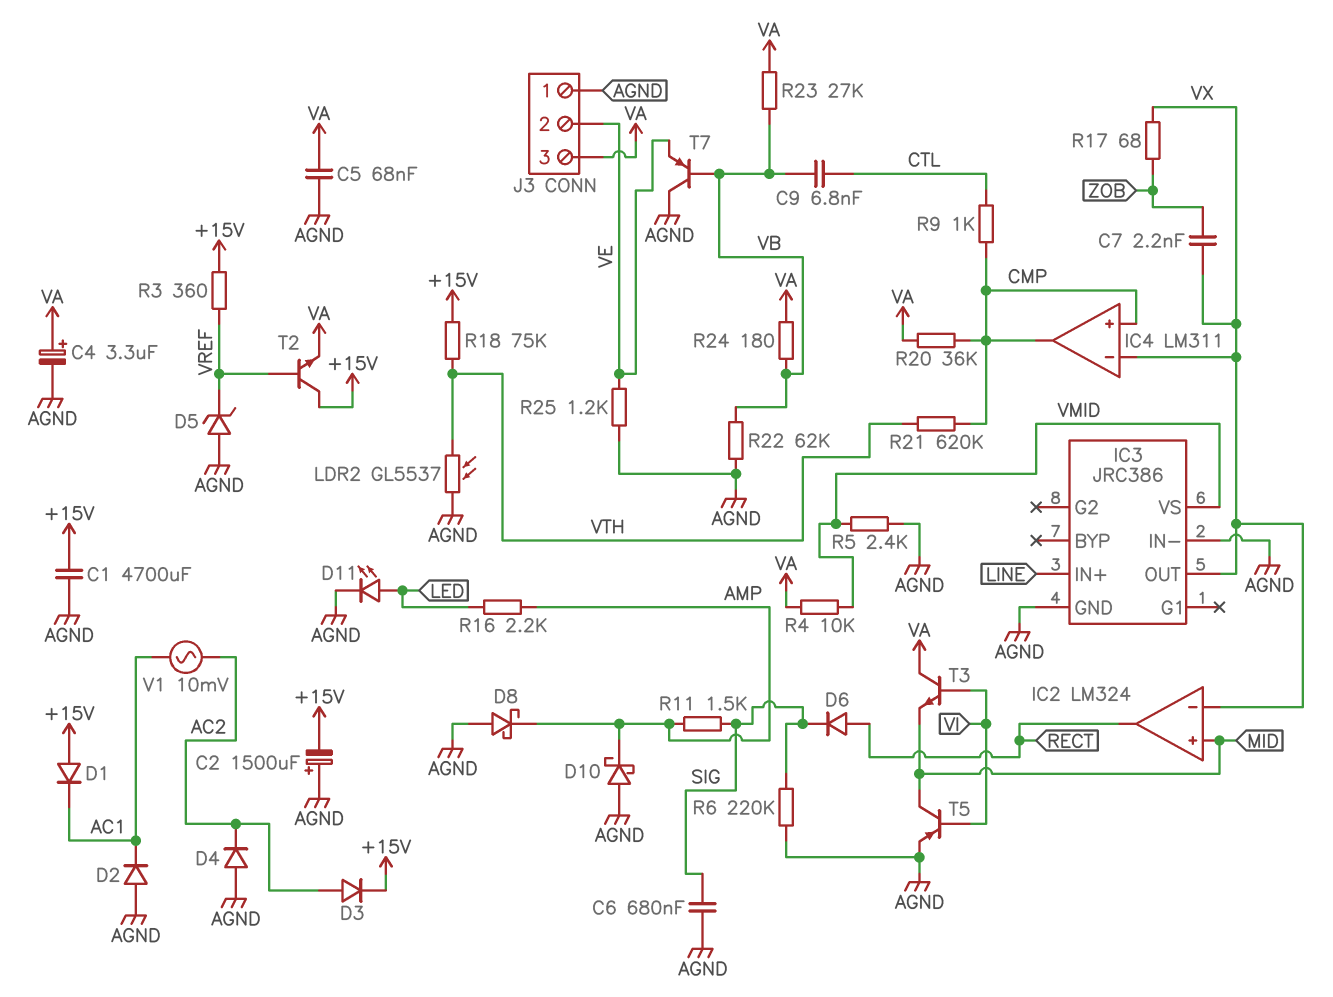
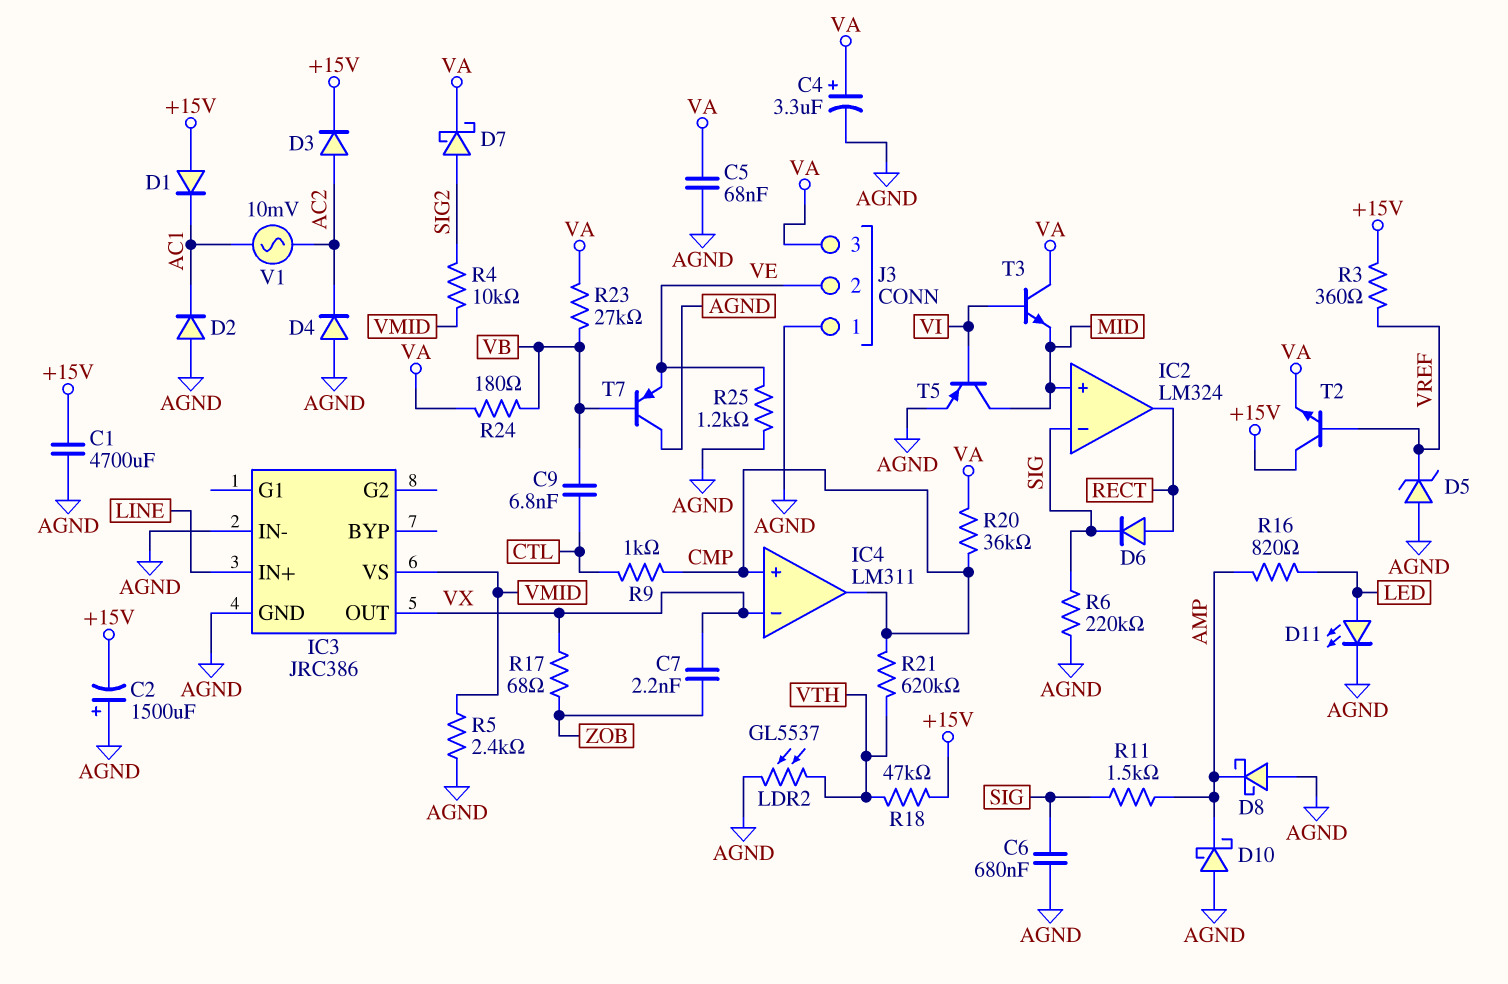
D7: none -> schottky (A SIG2, K VA)
IC2 pin in-: VX -> SIG
R4: 10k (VA, VMID) -> 10k (SIG2, VMID)
R16: 2.2k (AMP, LED) -> 820 (AMP, LED)
R18: 75k (+15V, VTH) -> 47k (+15V, VTH)
R22: 62k (AGND, VB) -> none

